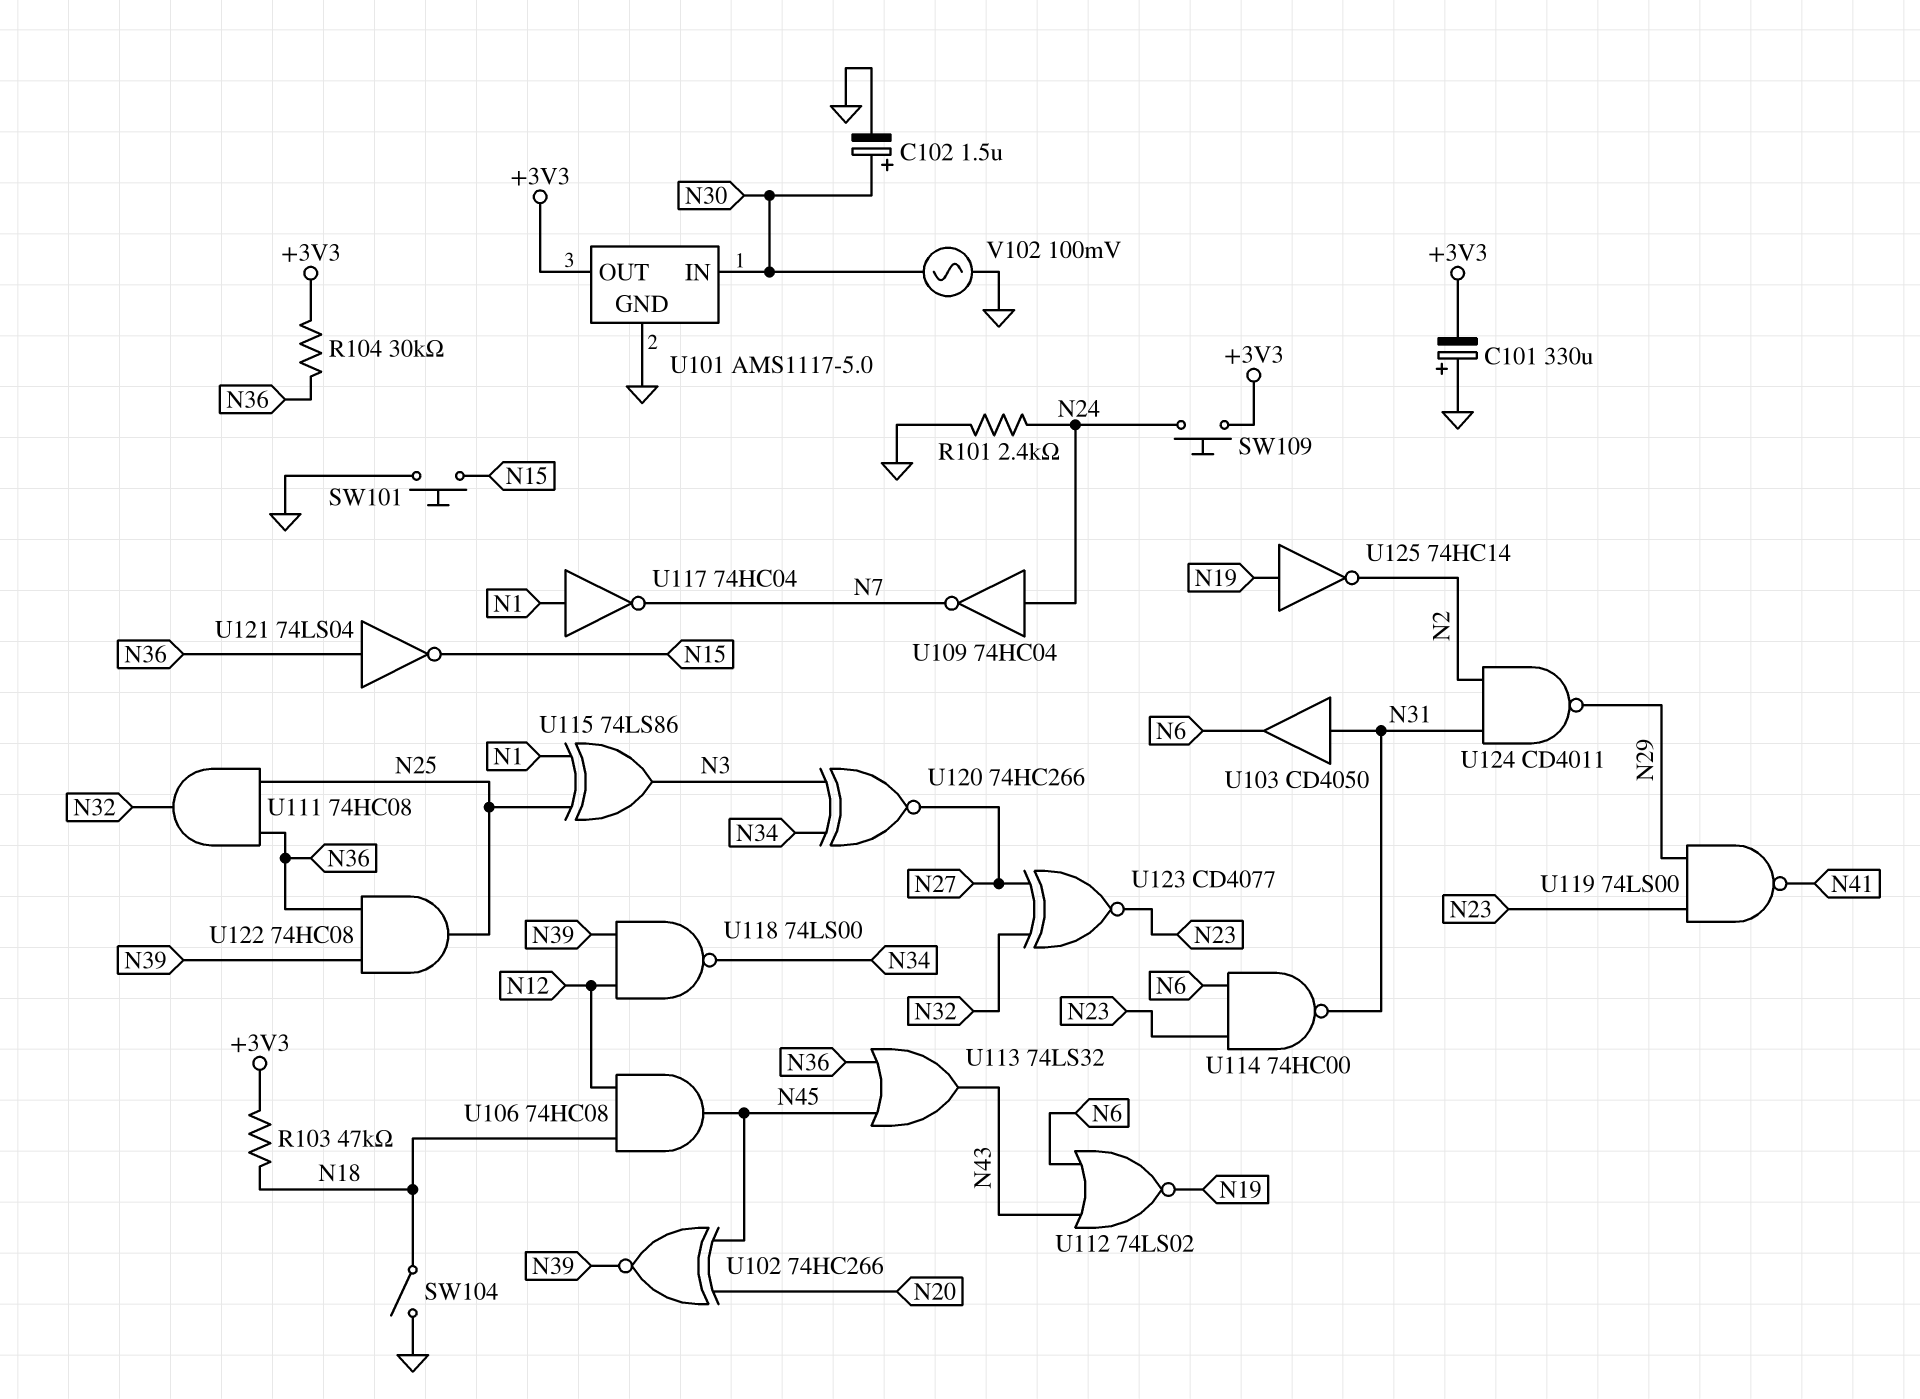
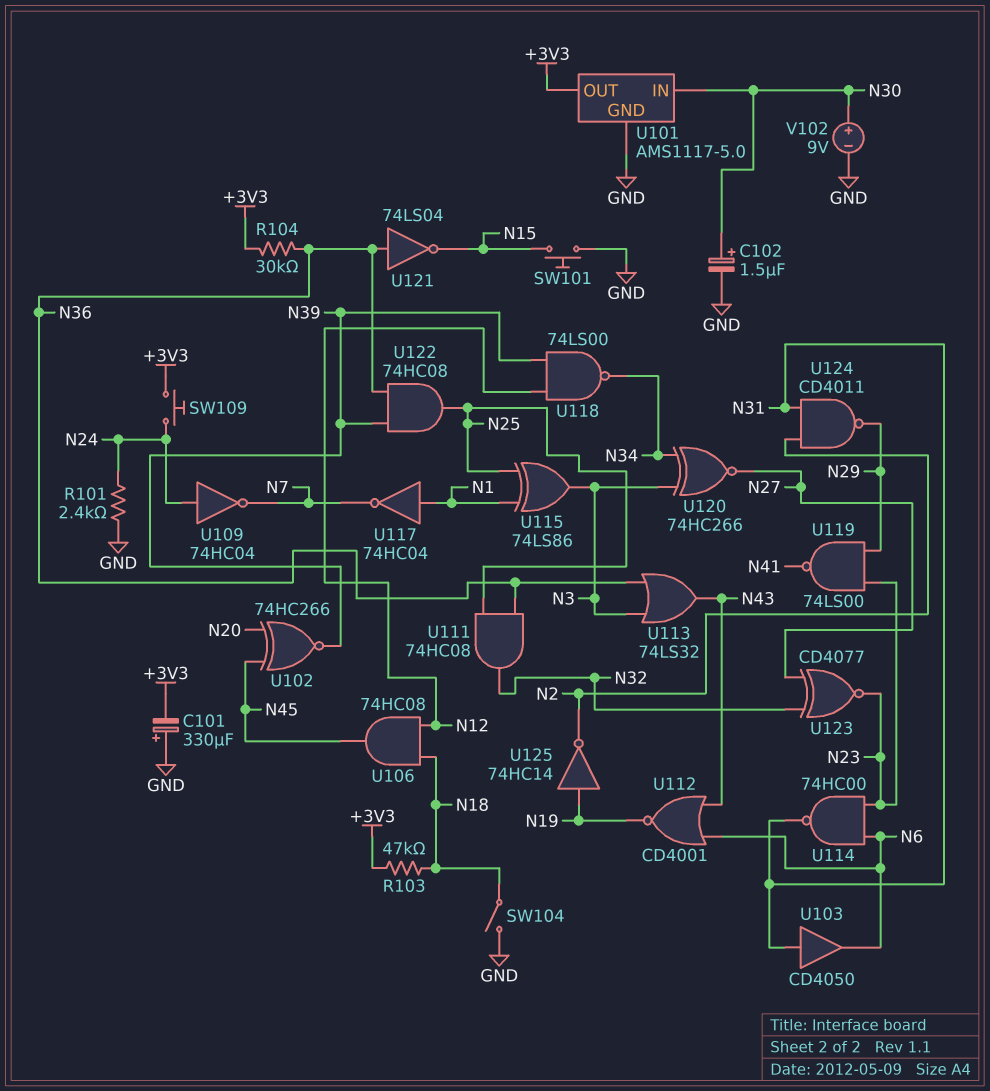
U112: NOR 74LS02 (in N6, in N43, out N19) -> NOR CD4001 (in N6, in N43, out N19)
U113: OR 74LS32 (in N36, in N45, out N43) -> OR 74LS32 (in N3, in N36, out N43)
V102: AC 100mV (GND, N30) -> 9V (plus N30, minus GND)

